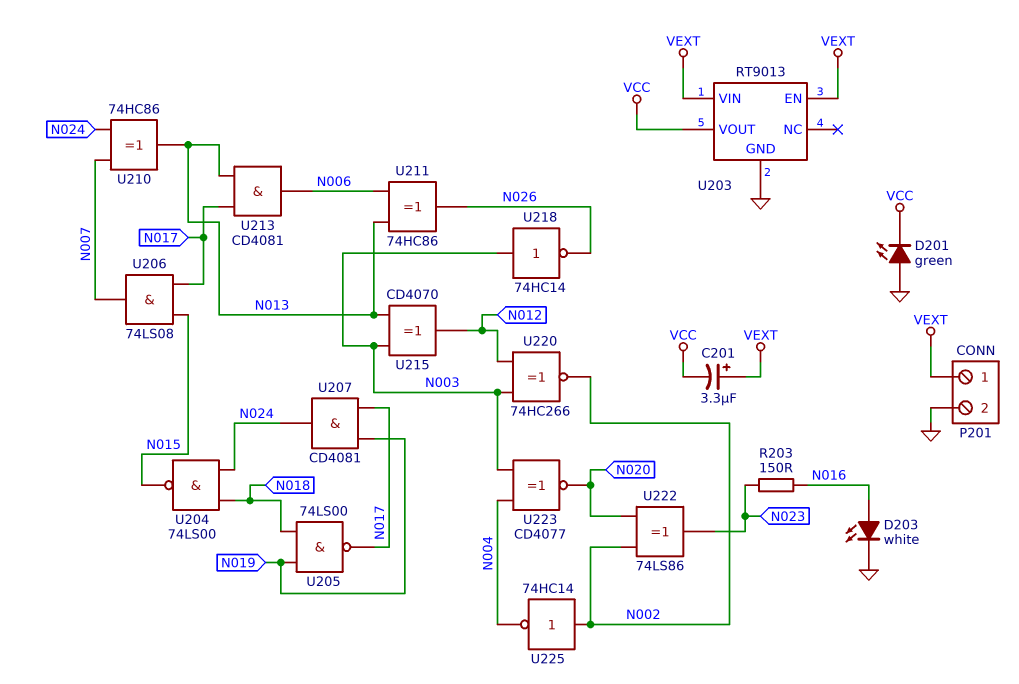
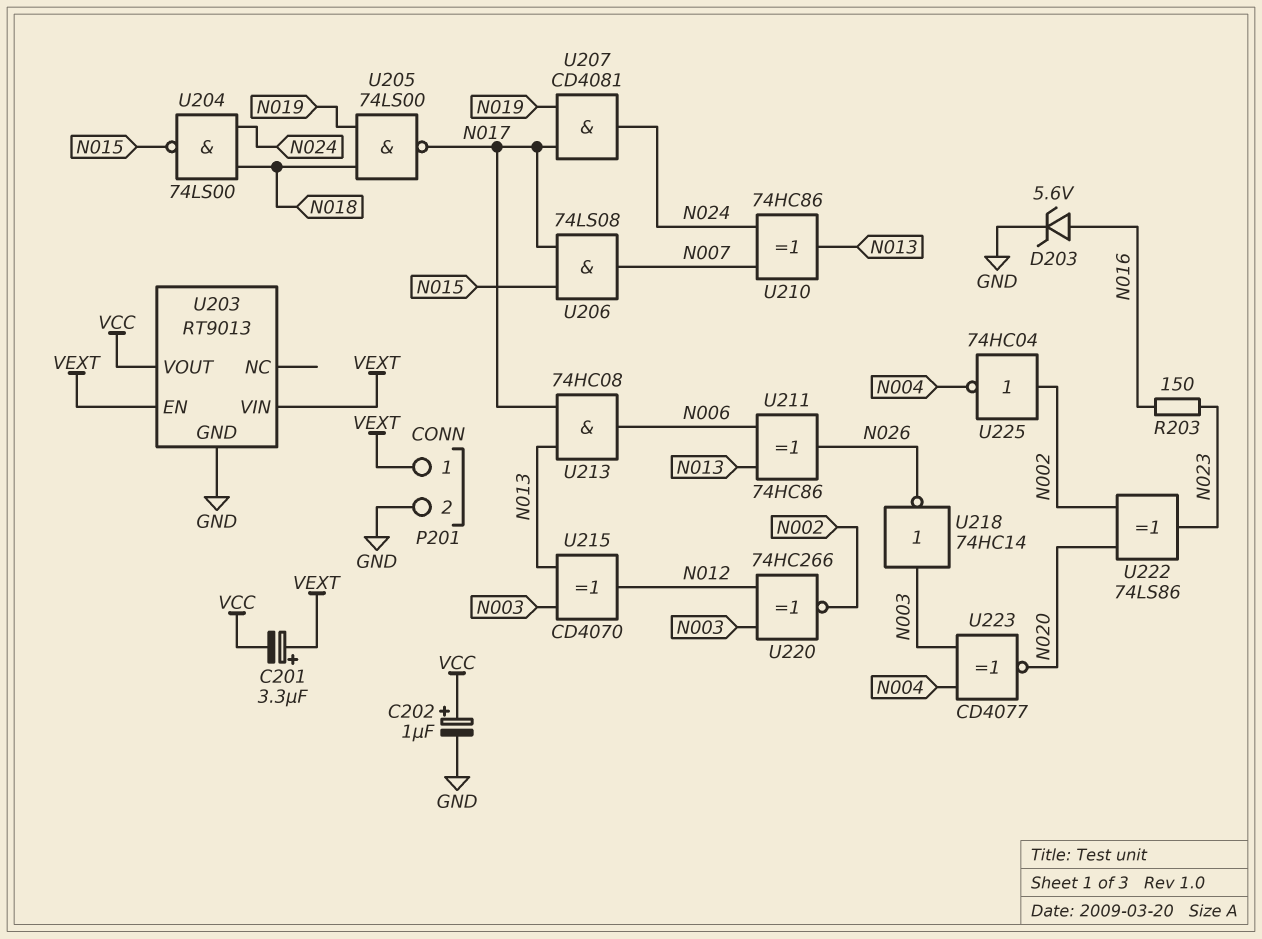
C202: none -> 1uF (plus VCC, minus GND)
D201: LED green (A GND, K VCC) -> none
D203: LED white (A N016, K GND) -> zener 5.6V (A N016, K GND)
U213: AND CD4081 (in N013, in N017, out N006) -> AND 74HC08 (in N013, in N017, out N006)
U225: NOT 74HC14 (in N002, out N004) -> NOT 74HC04 (in N002, out N004)

